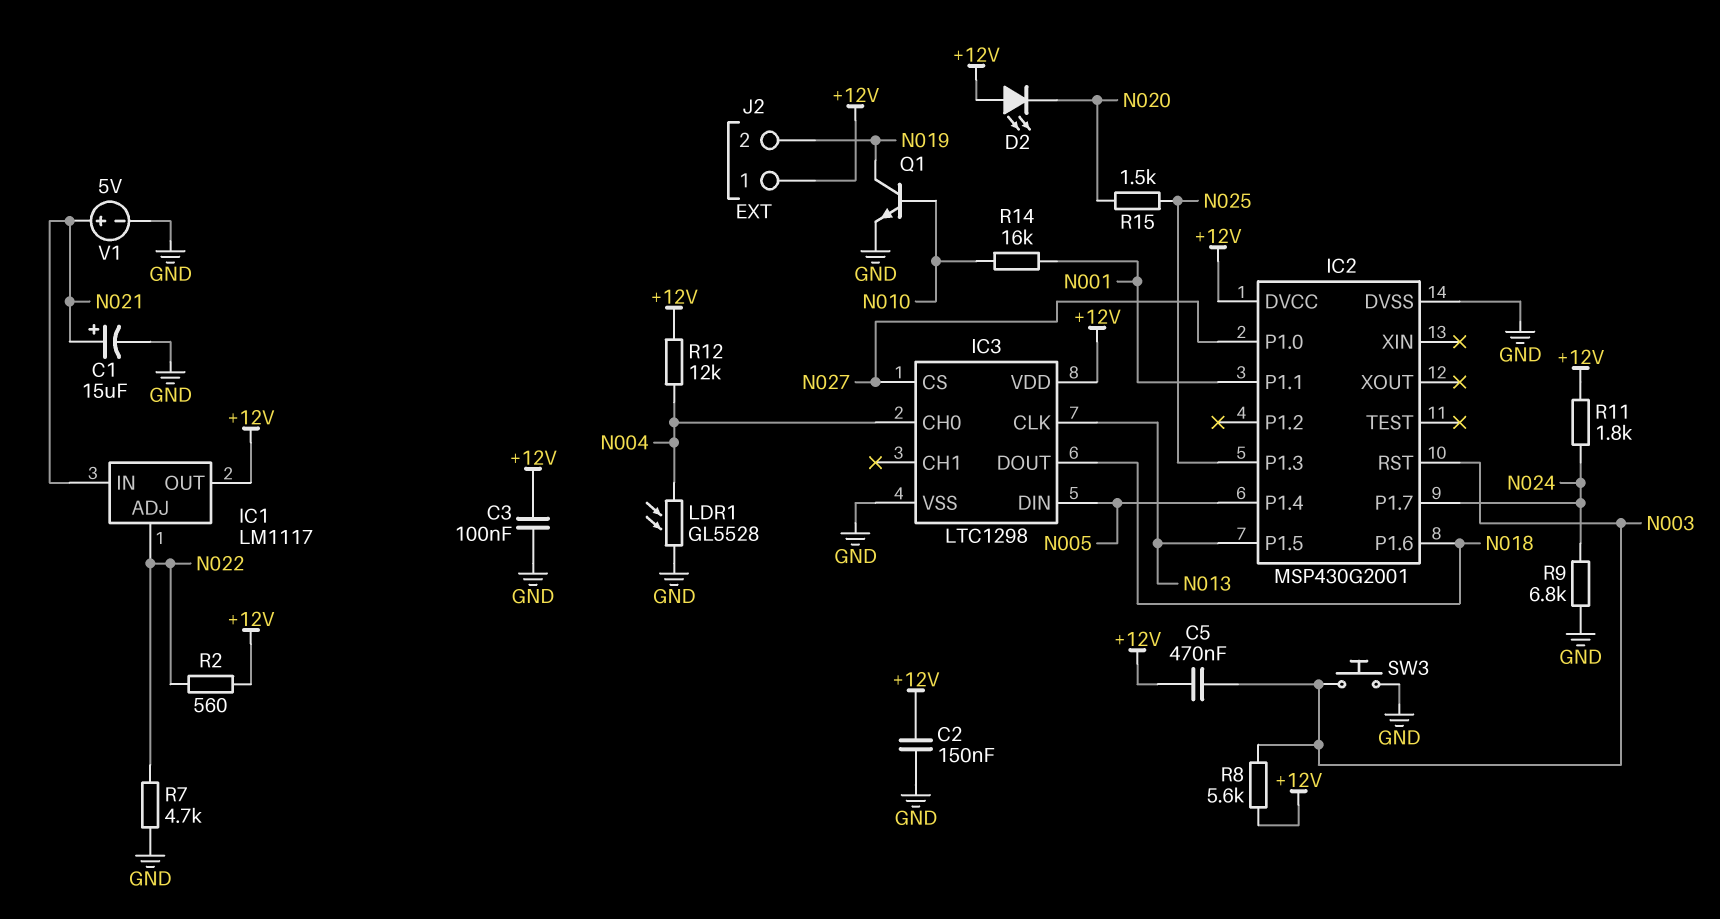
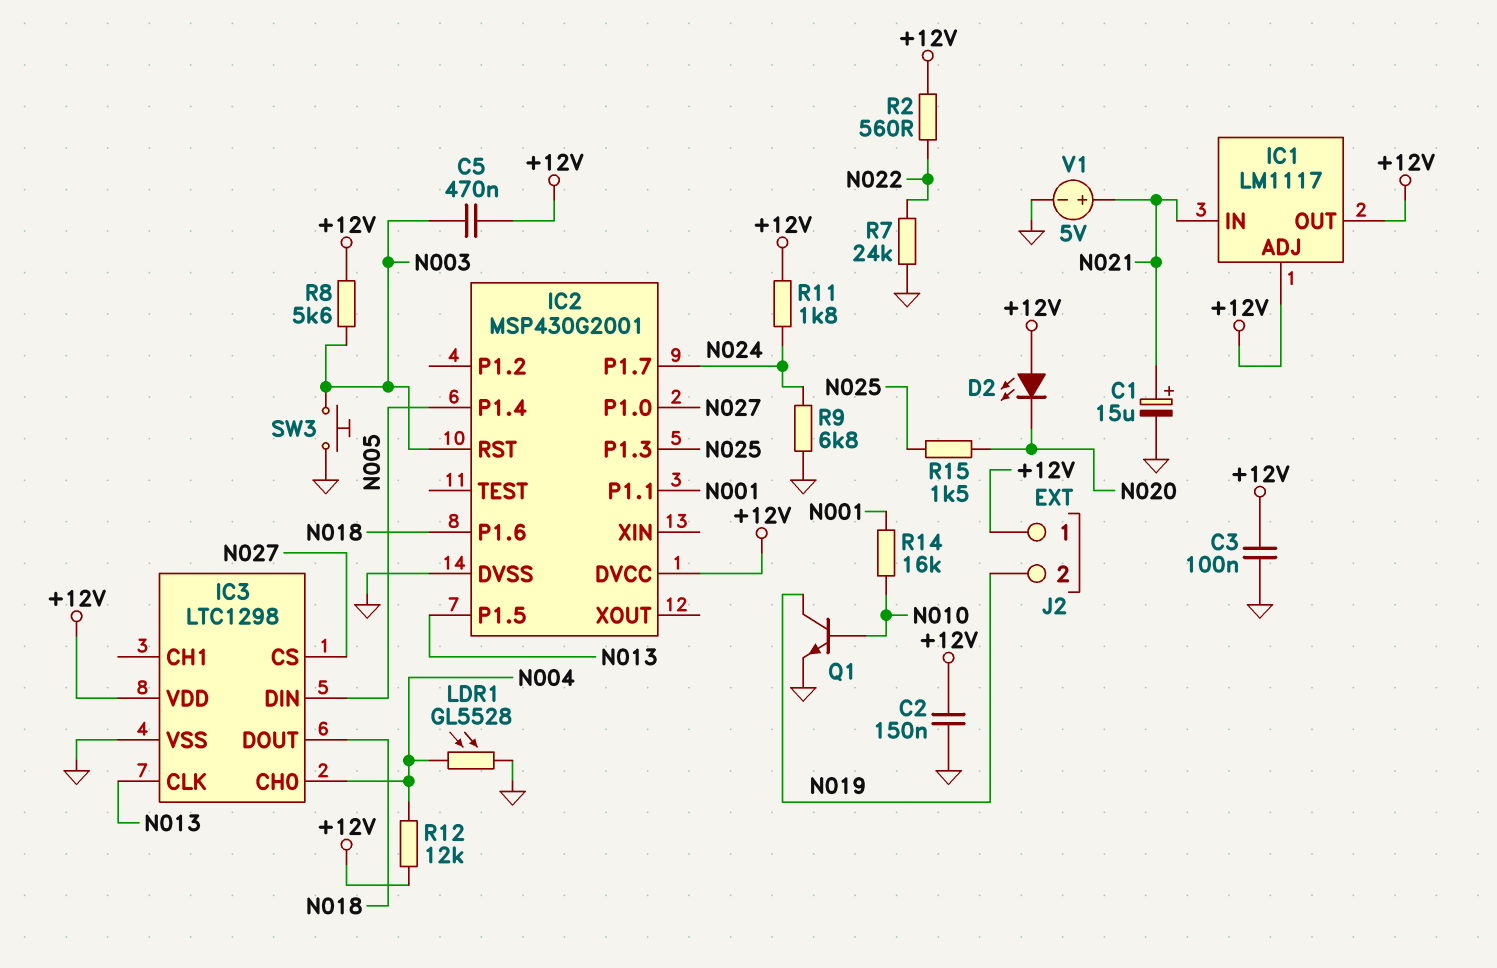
IC1 pin ADJ: N022 -> +12V
R7: 4.7k (GND, N022) -> 24k (GND, N022)

